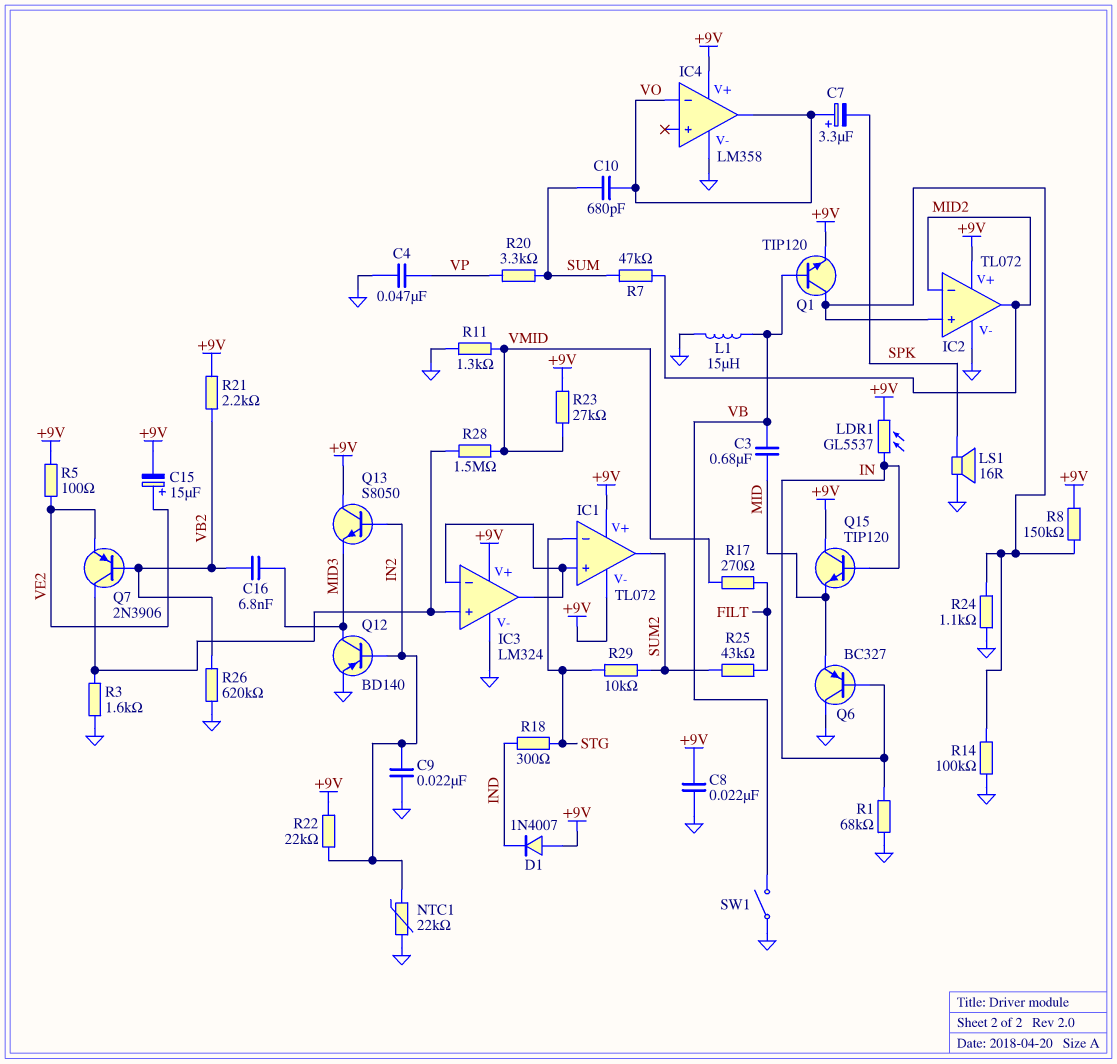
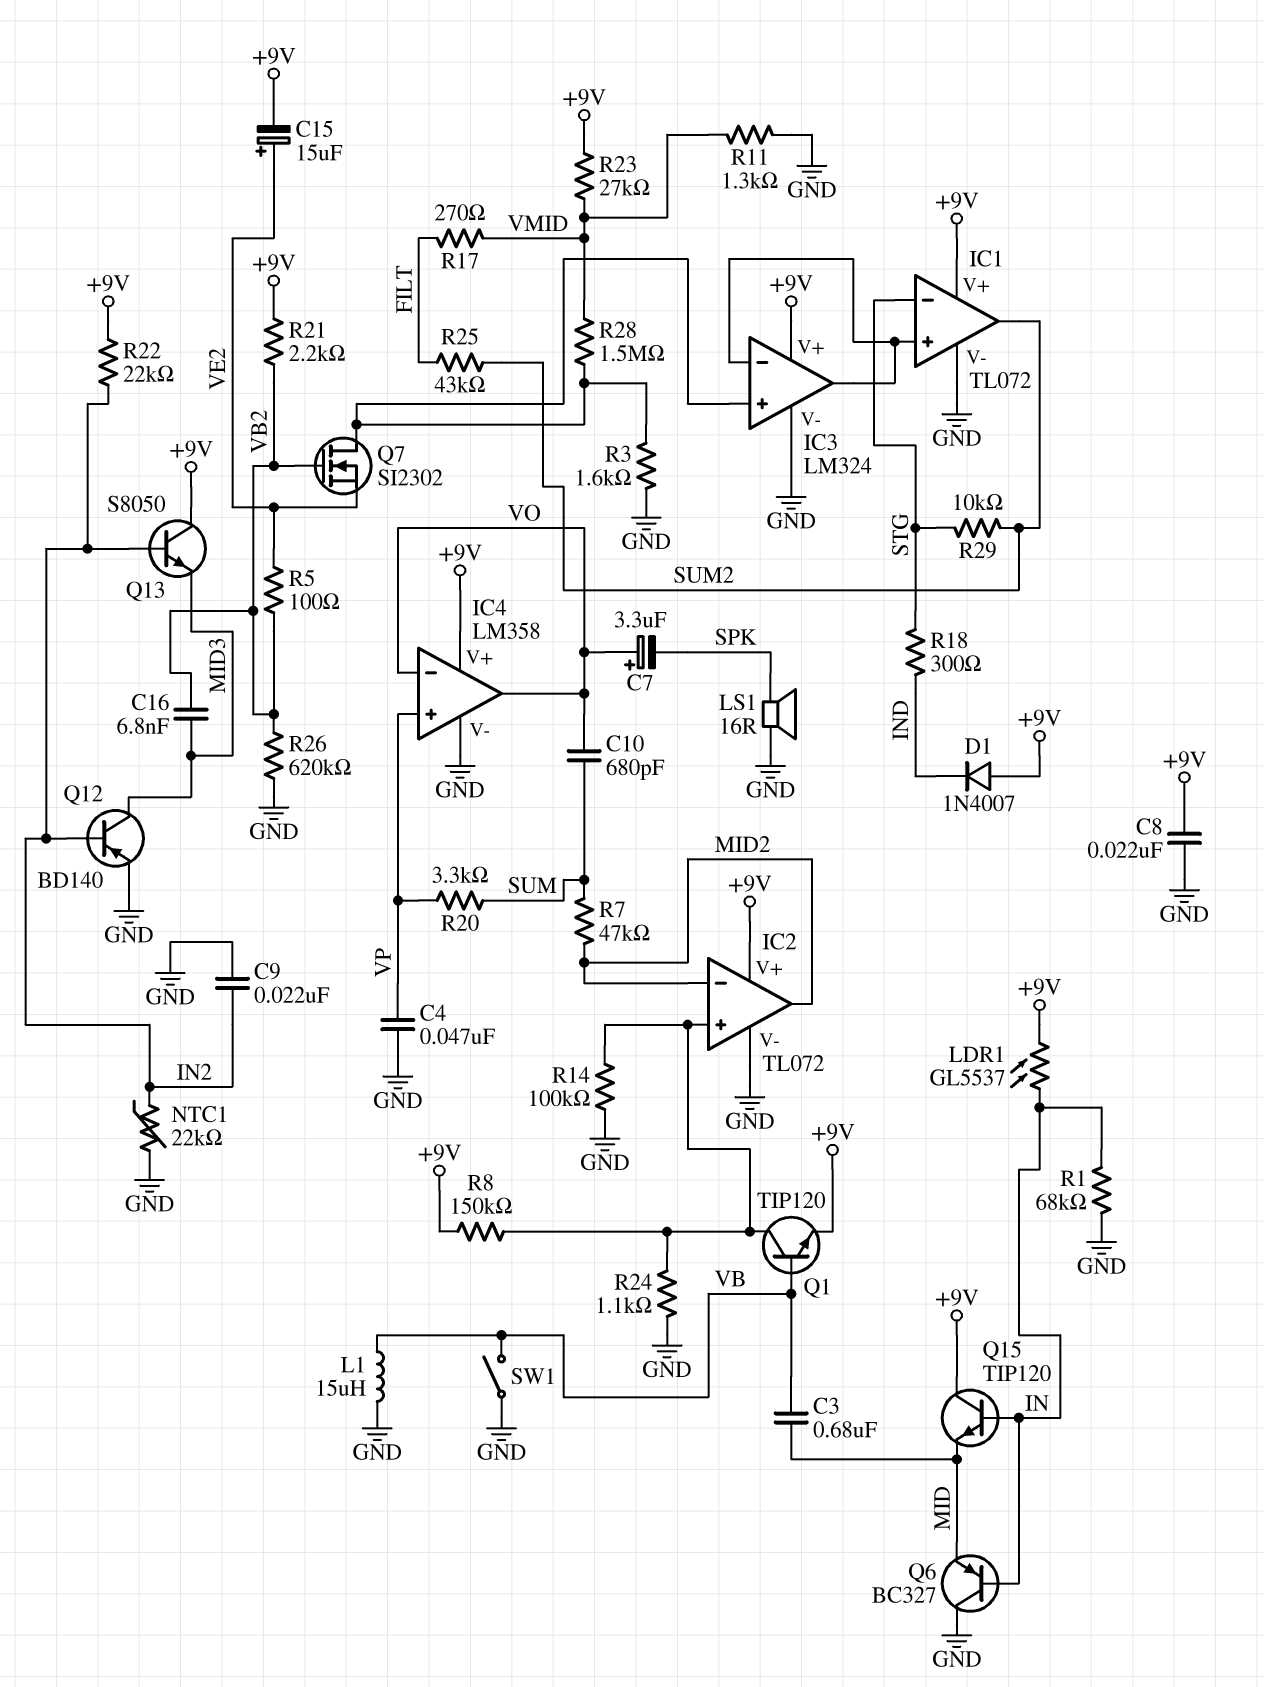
IC1 pin V-: +9V -> GND
IC4 pin in+: none -> VP
Q7: PNP 2N3906 (B VB2, C IC3/in+, E VE2) -> NMOS SI2302 (G VB2, D IC3/in+, S VE2)
R5: 100 (+9V, VE2) -> 100 (VB2, VE2)

